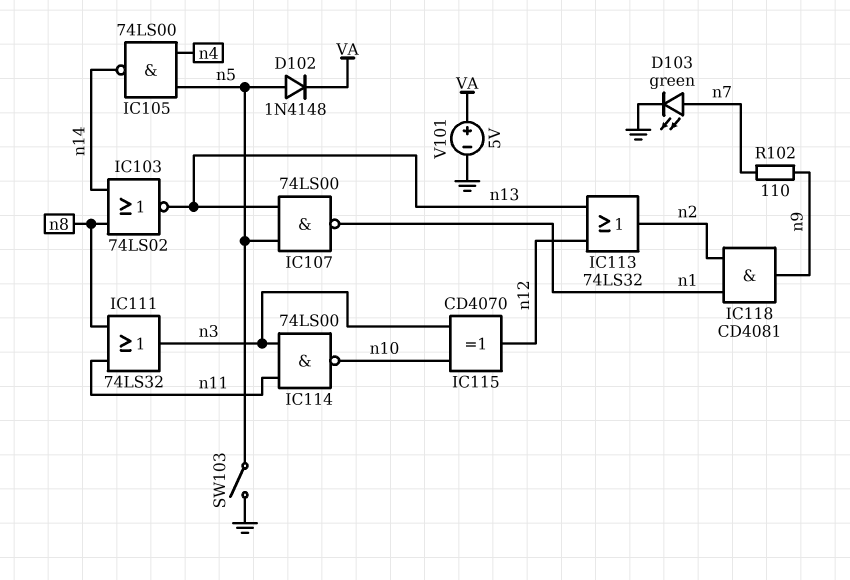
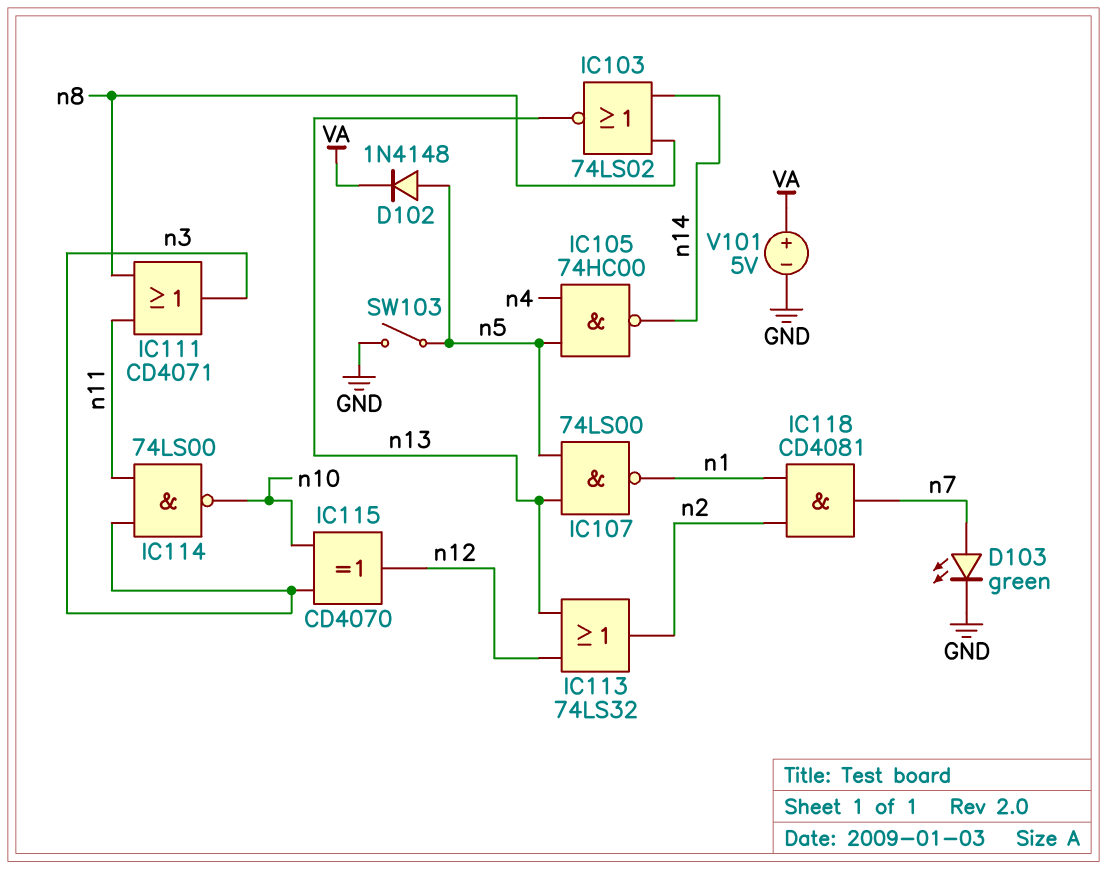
IC105: NAND 74LS00 (in n4, in n5, out n14) -> NAND 74HC00 (in n4, in n5, out n14)
IC111: OR 74LS32 (in n8, in n11, out n3) -> OR CD4071 (in n8, in n11, out n3)
IC118: AND CD4081 (in n1, in n2, out n9) -> AND CD4081 (in n1, in n2, out n7)
R102: 110 (n7, n9) -> none

